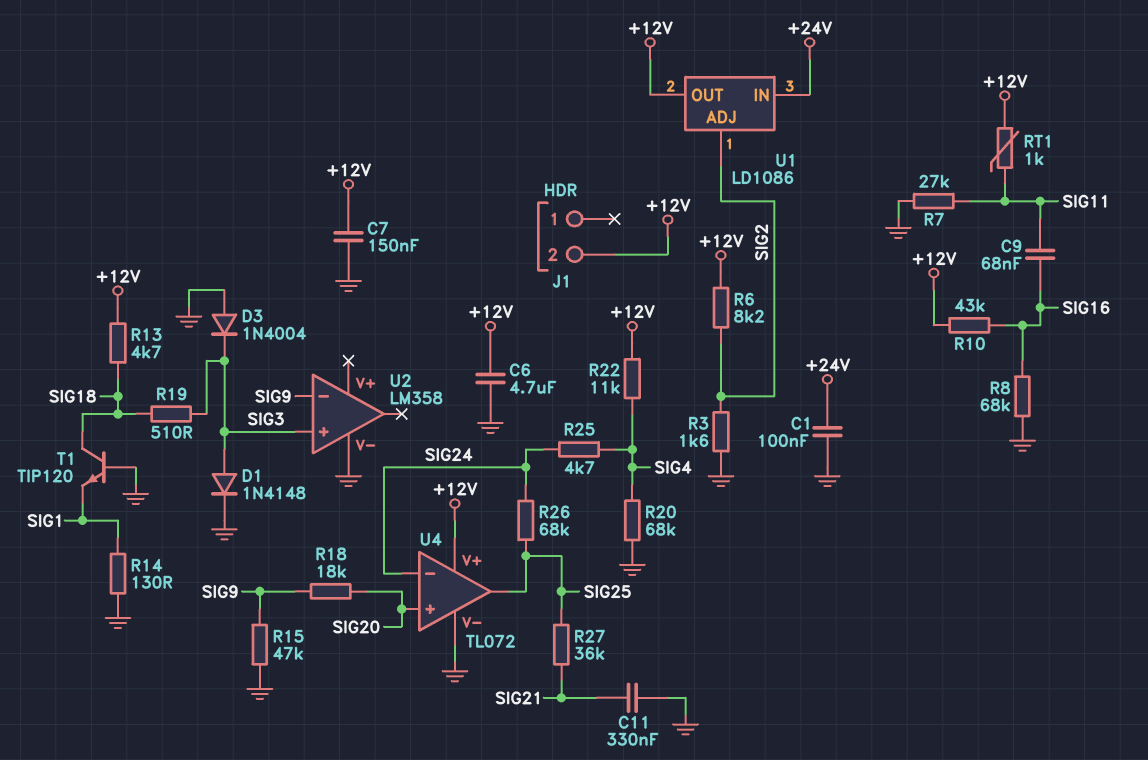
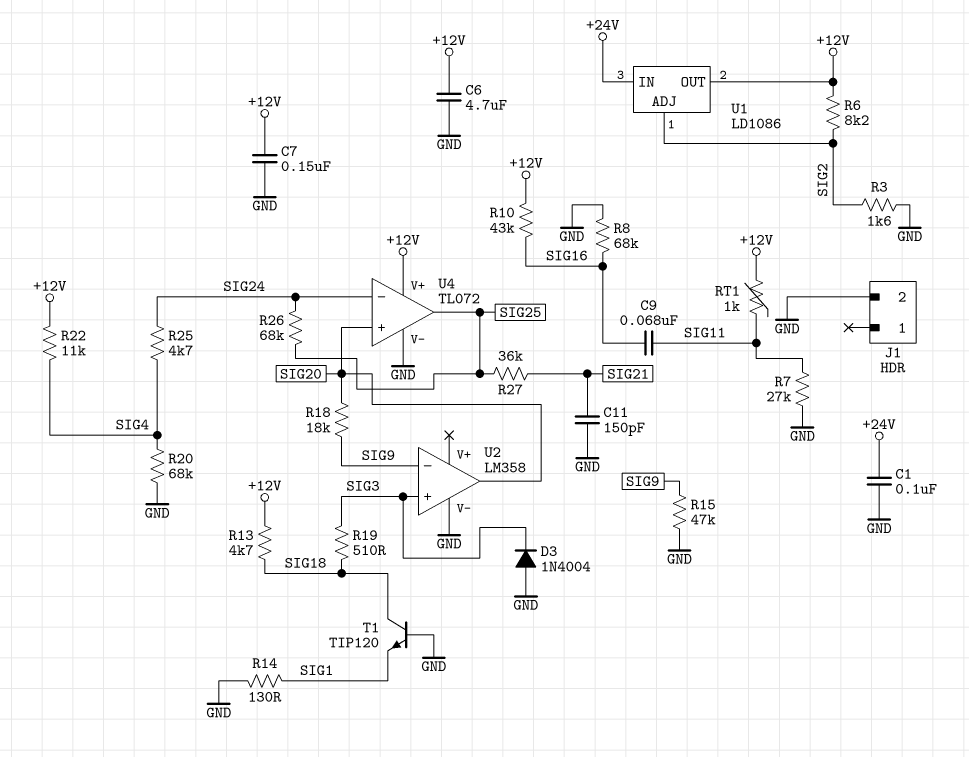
C11: 330nF (GND, SIG21) -> 150pF (GND, SIG21)
D1: diode 1N4148 (A SIG3, K GND) -> none
J1 pin 2: +12V -> GND
U2 pin out: none -> SIG20

